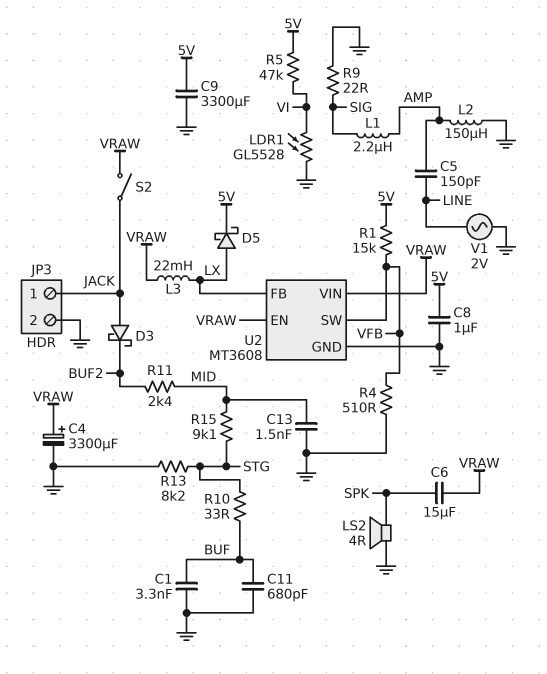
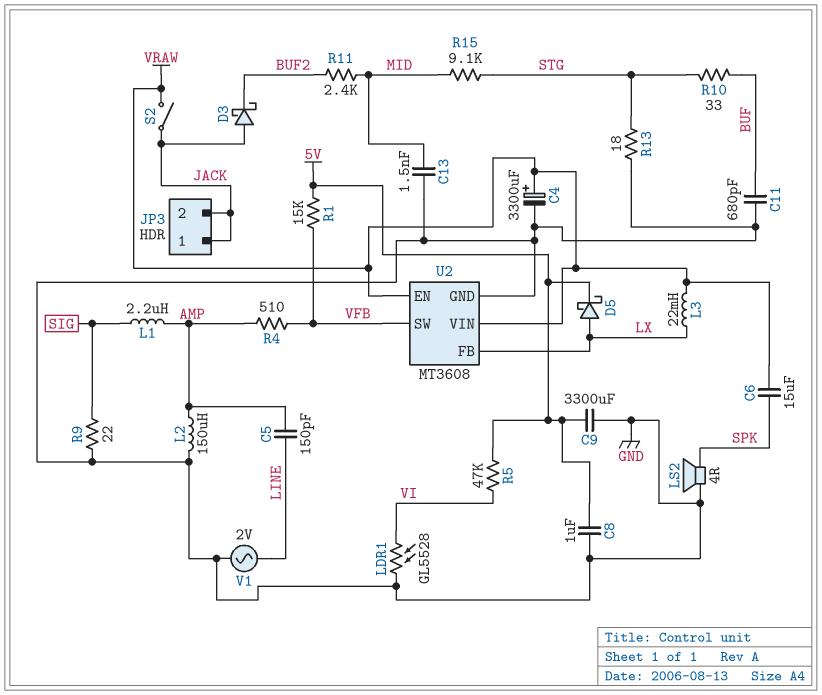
C1: 3.3nF (BUF, GND) -> none
JP3 pin 2: GND -> JACK
R4: 510 (GND, VFB) -> 510 (AMP, VFB)
R13: 8.2k (GND, STG) -> 18 (GND, STG)

